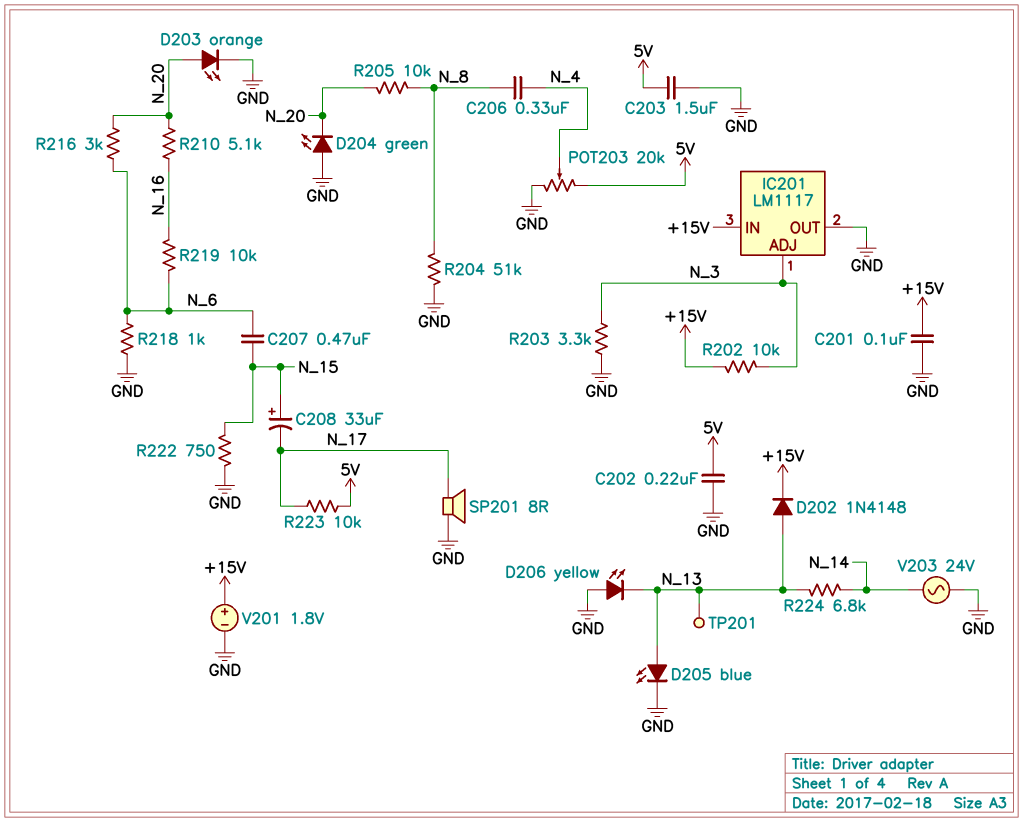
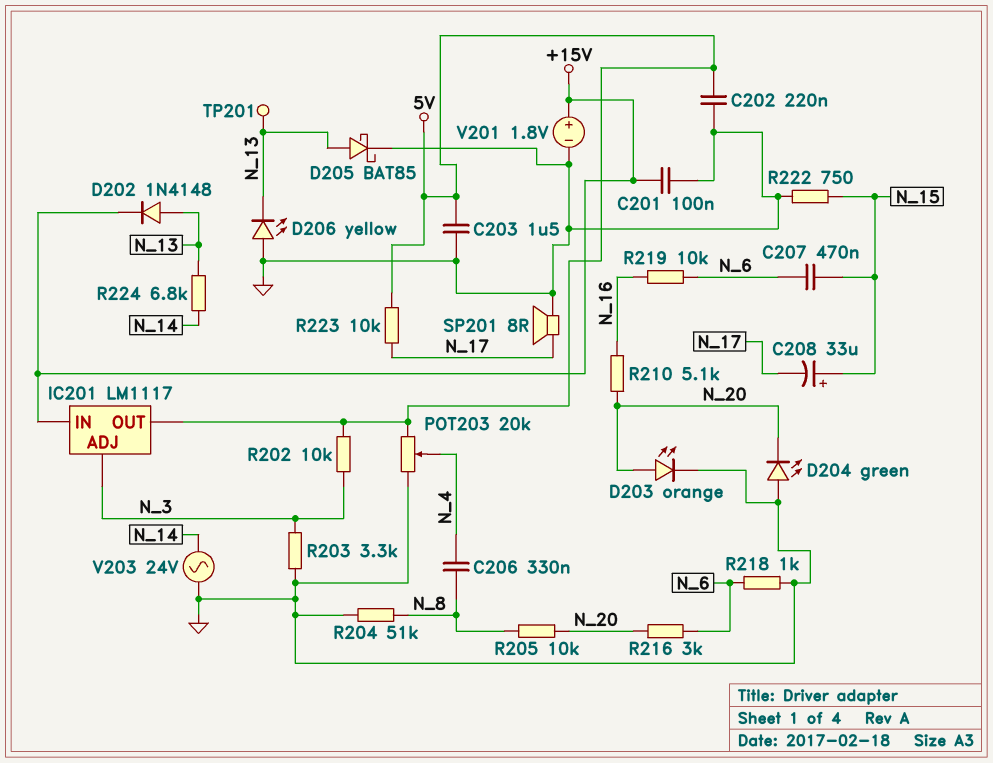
D205: LED blue (A N_13, K GND) -> schottky BAT85 (A N_13, K GND)
IC201 pin OUT: GND -> 5V
R202: 10k (+15V, N_3) -> 10k (5V, N_3)

